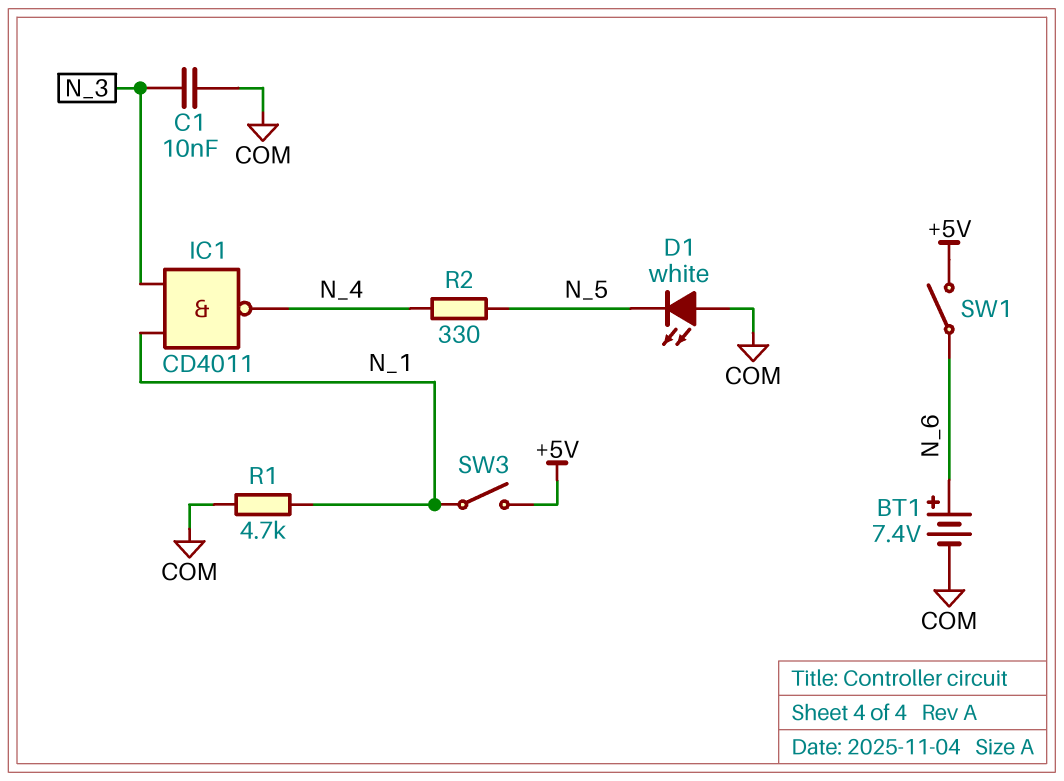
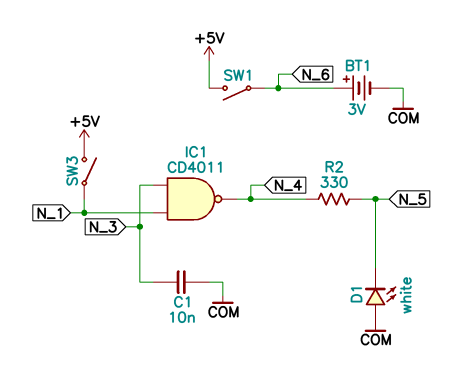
BT1: 7.4V (plus N_6, minus COM) -> 3V (plus N_6, minus COM)
R1: 4.7k (COM, N_1) -> none

